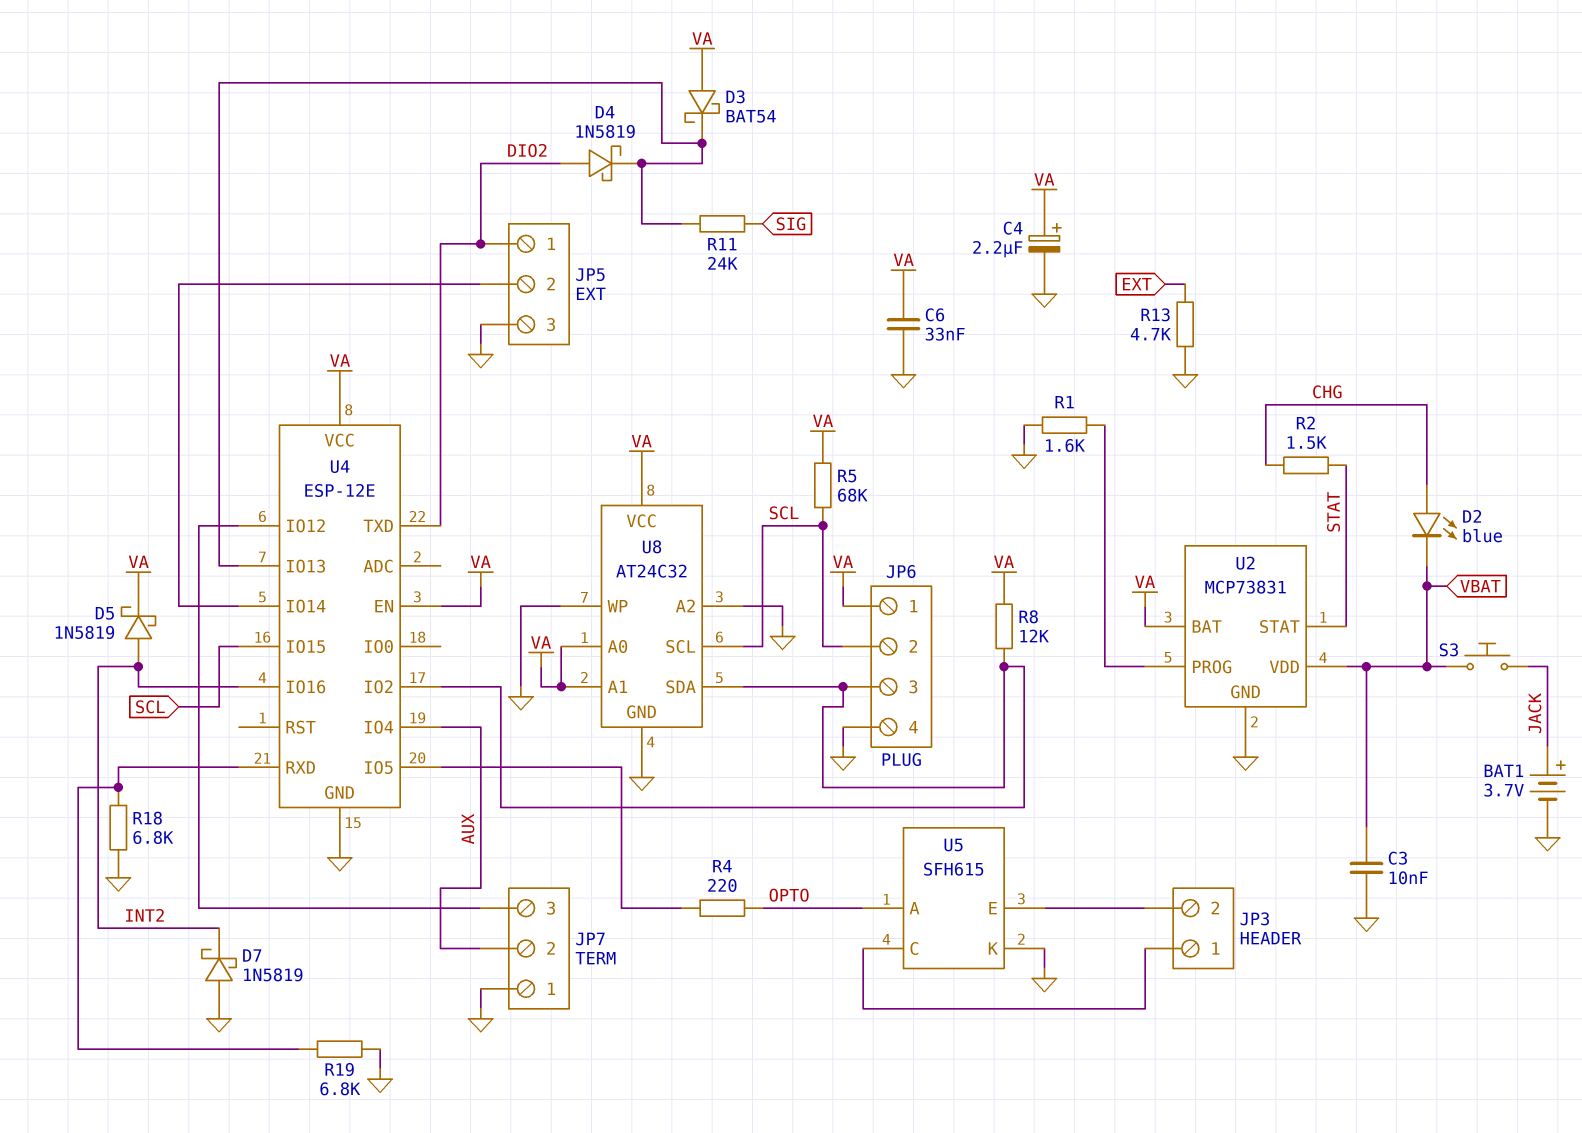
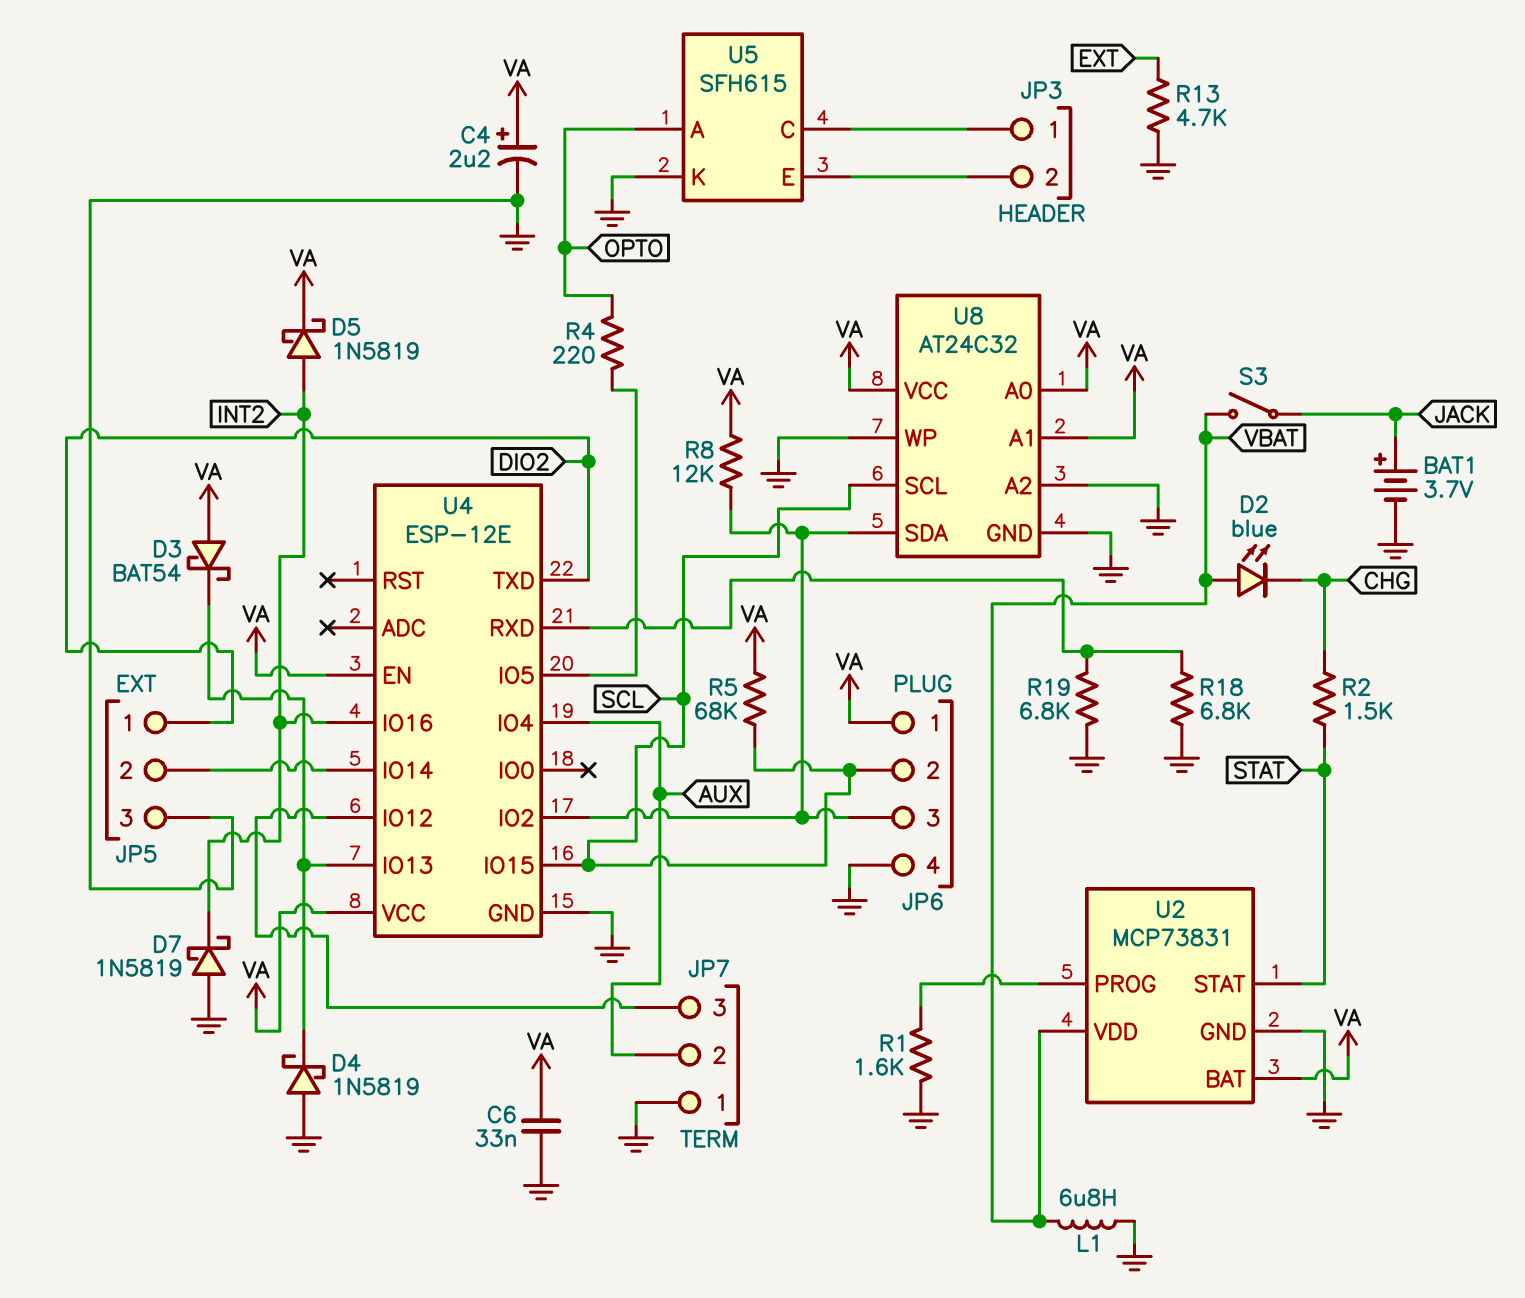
C3: 10nF (GND, VBAT) -> none
D2: LED blue (A CHG, K VBAT) -> LED blue (A VBAT, K CHG)
D4: schottky 1N5819 (A DIO2, K U4/IO13) -> schottky 1N5819 (A GND, K U4/IO13)
L1: none -> 6.8uH (GND, VBAT)
R11: 24k (SIG, U4/IO13) -> none
S3: button (JACK, VBAT) -> switch (JACK, VBAT)

